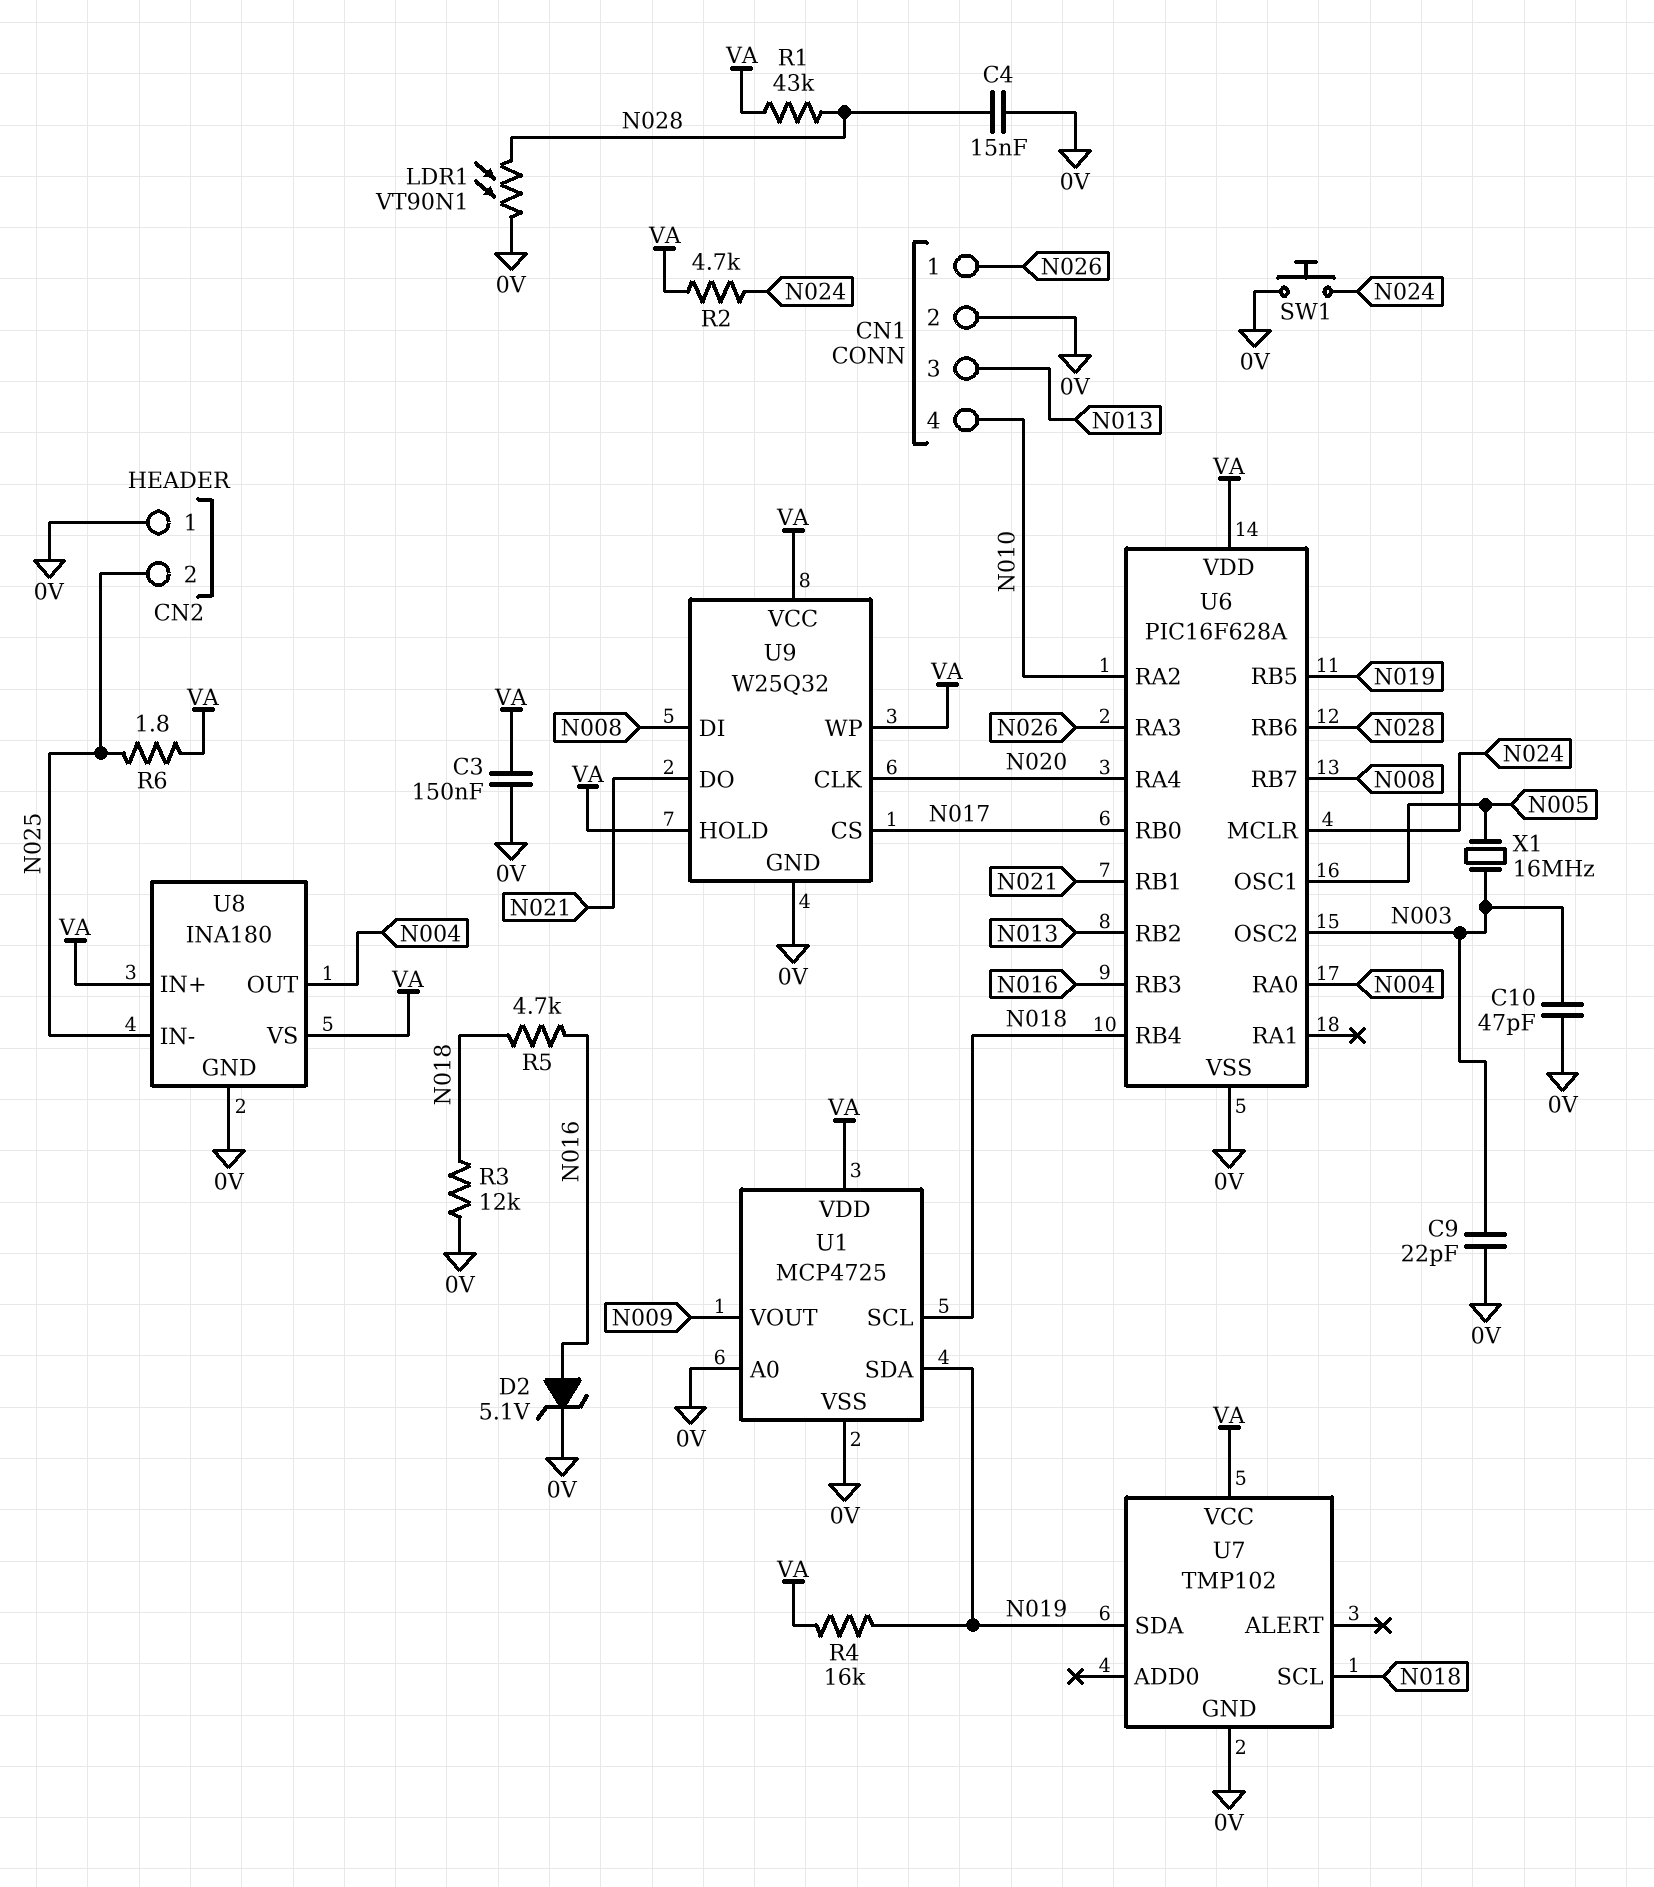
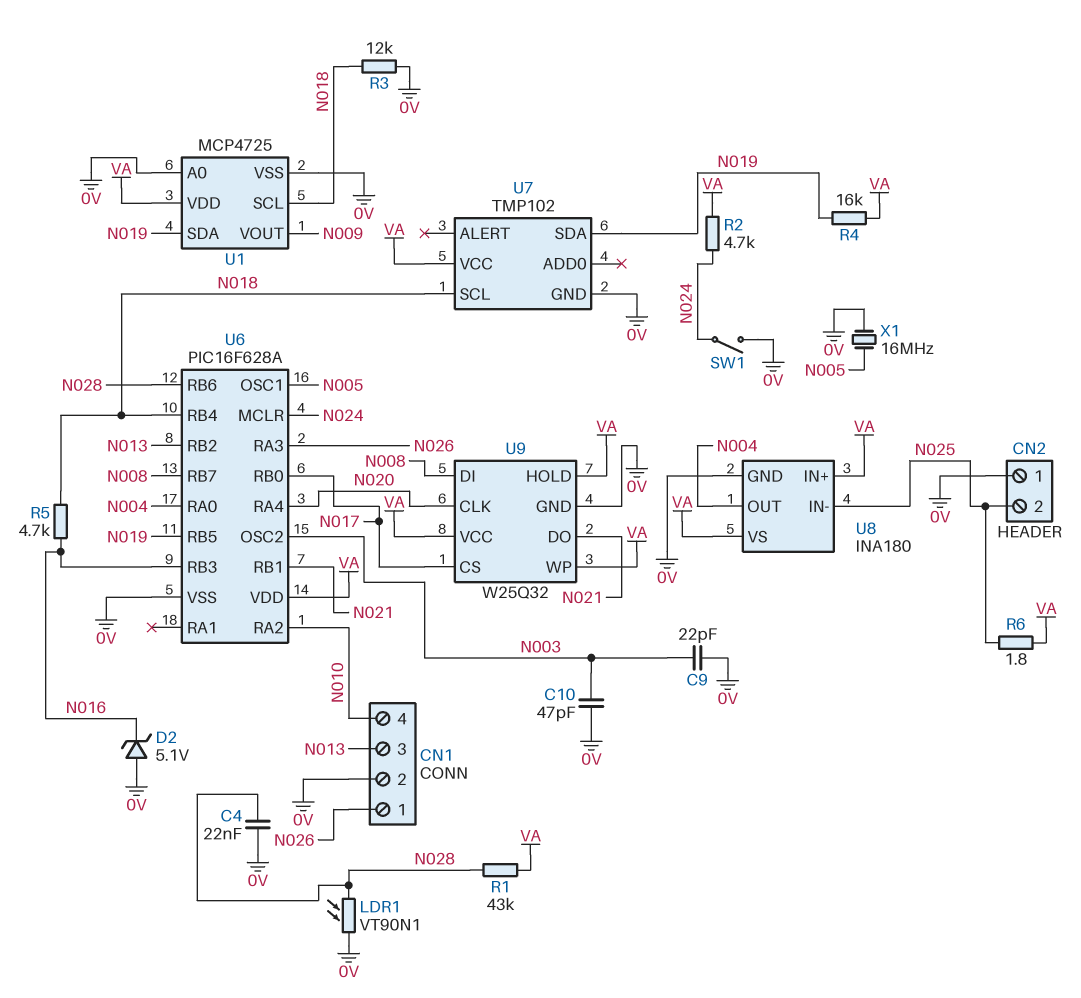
C3: 150nF (0V, VA) -> none
C4: 15nF (0V, N028) -> 22nF (0V, N028)
D2: zener 5.1V (A N016, K 0V) -> zener 5.1V (A 0V, K N016)
SW1: button (0V, N024) -> switch (0V, N024)
X1: 16MHz (N003, N005) -> 16MHz (0V, N005)

